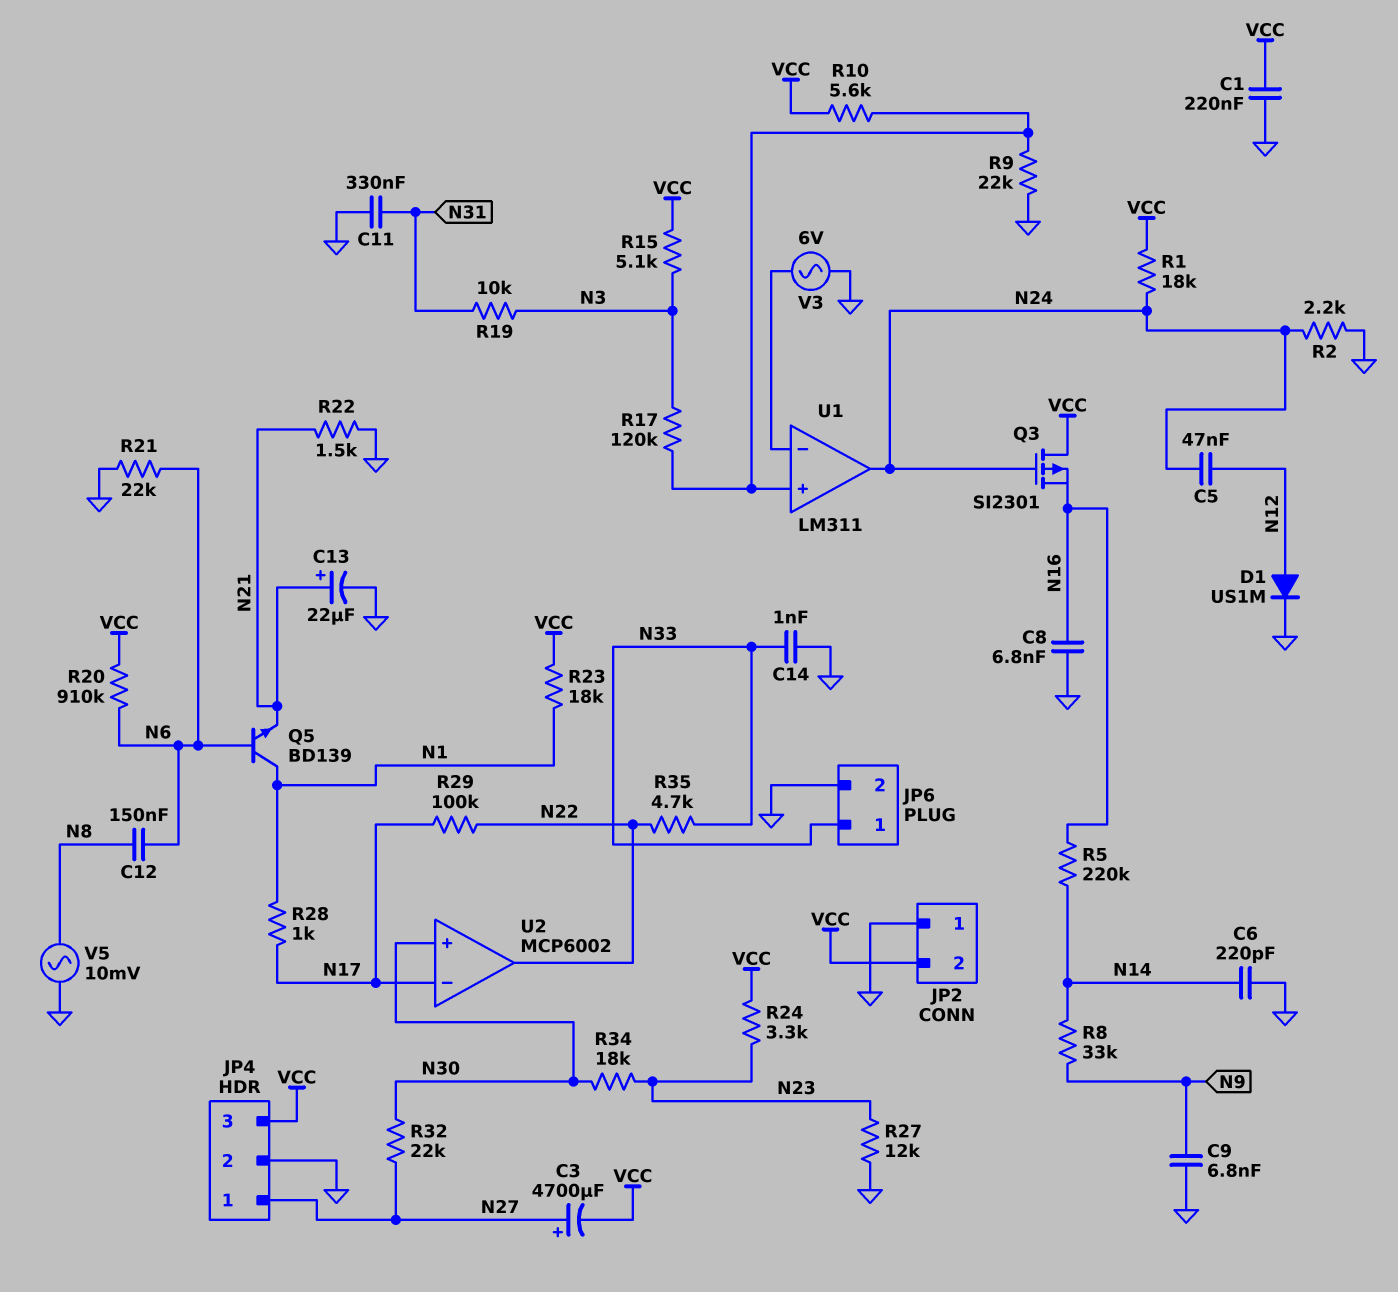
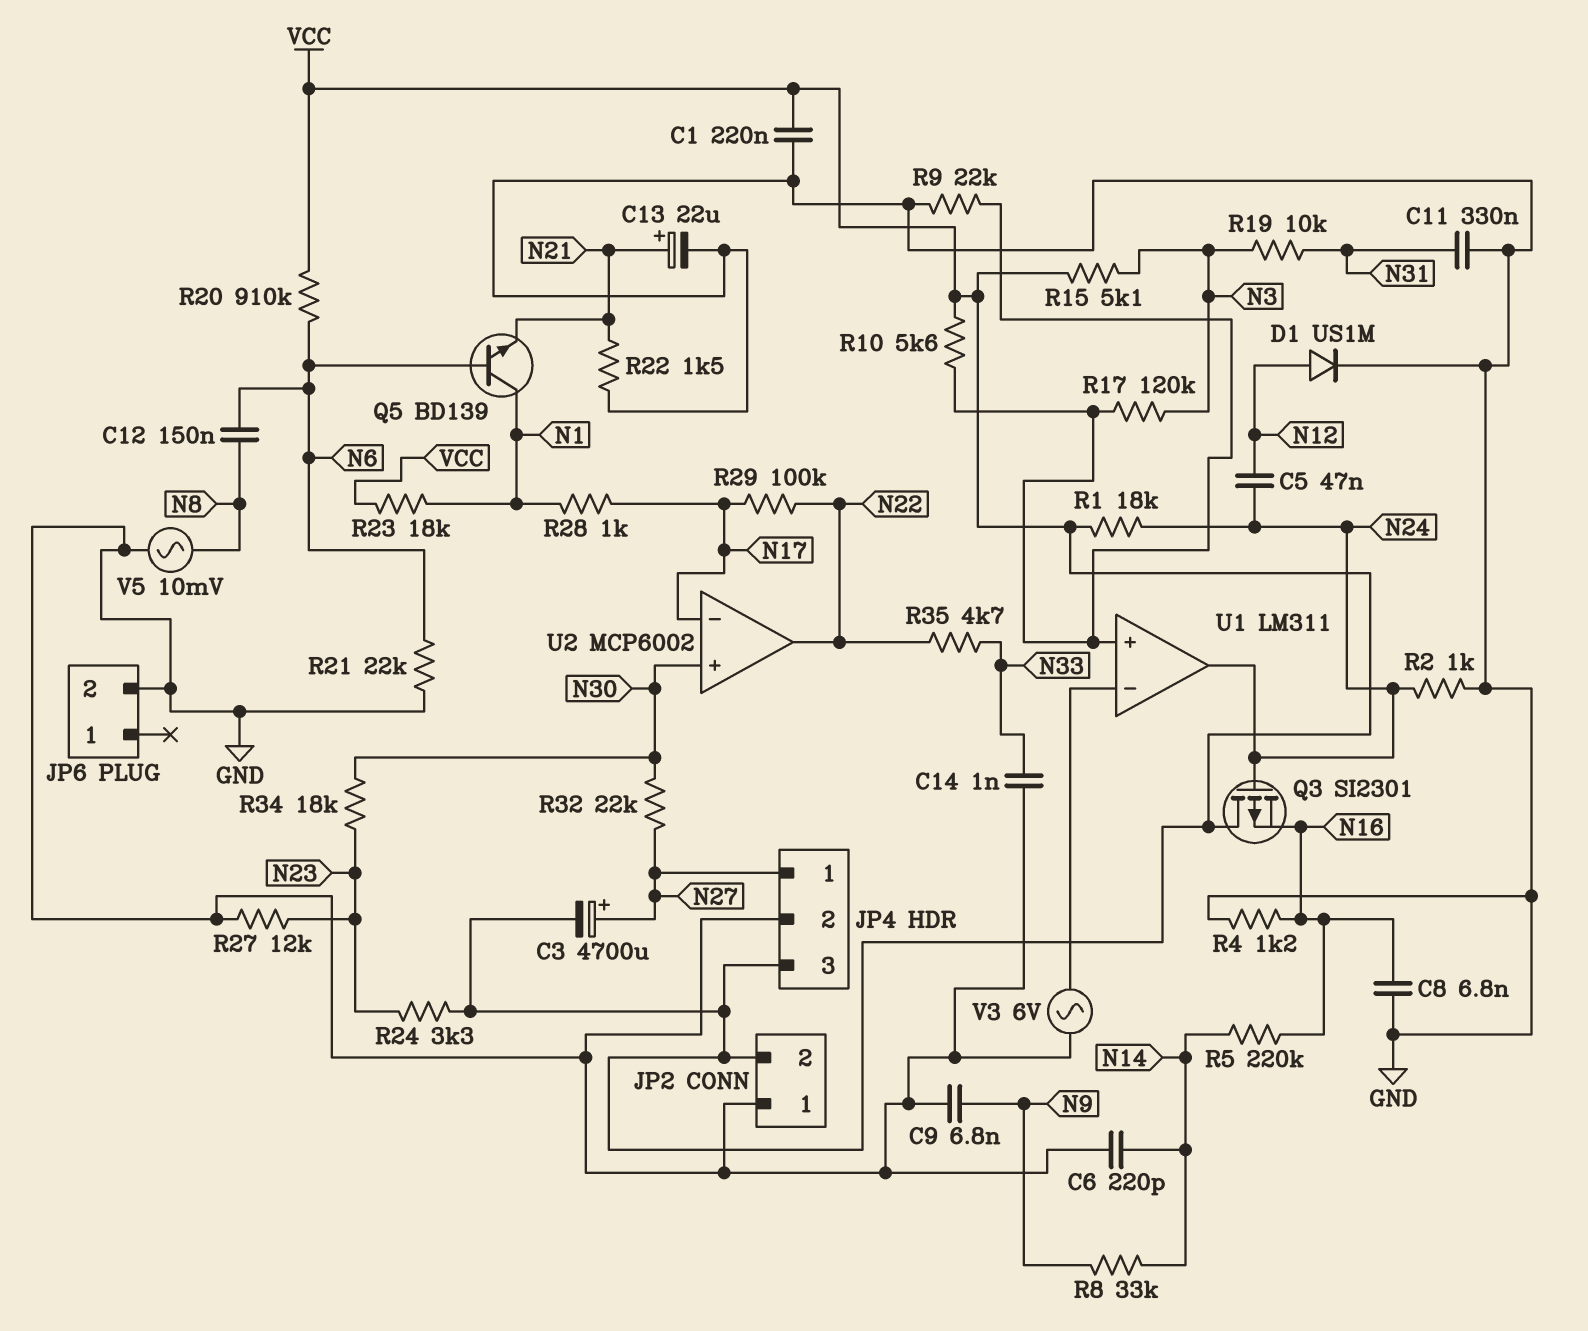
JP6 pin 1: N33 -> none
R2: 2.2k (GND, N24) -> 1k (GND, N24)
R4: none -> 1.2k (GND, N16)

